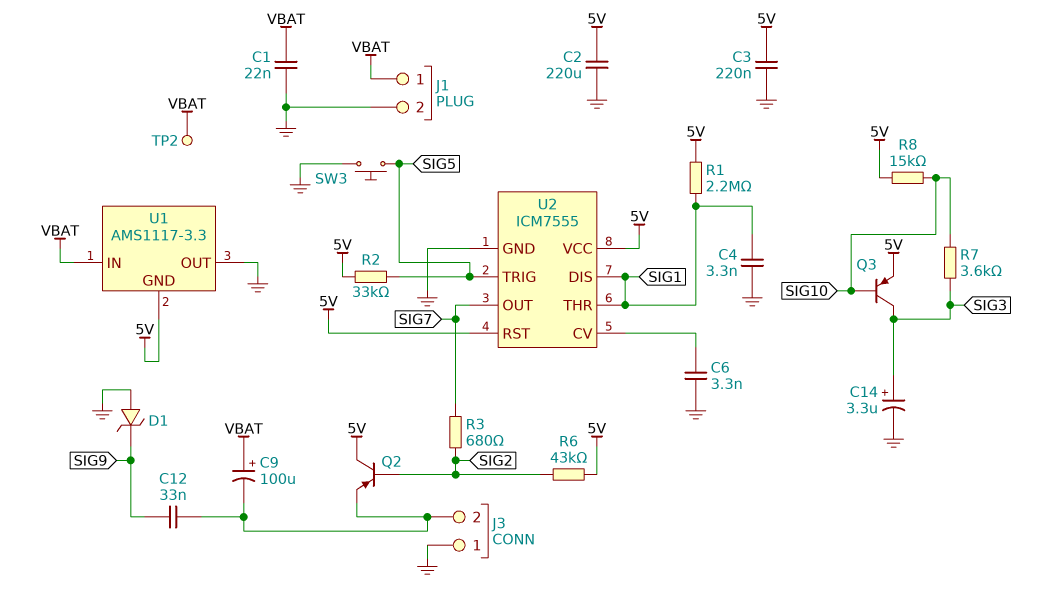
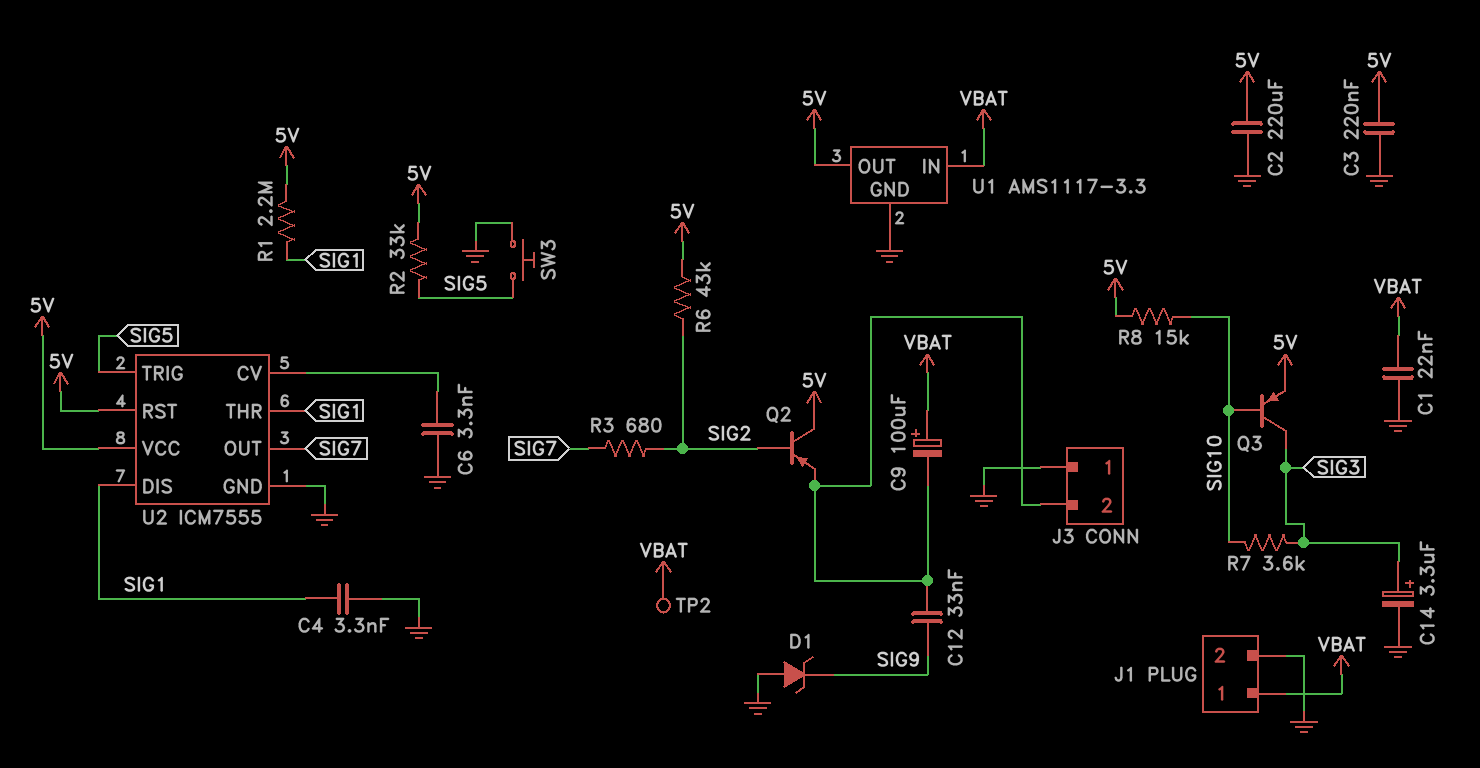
U1 pin GND: 5V -> GND
U1 pin OUT: GND -> 5V

